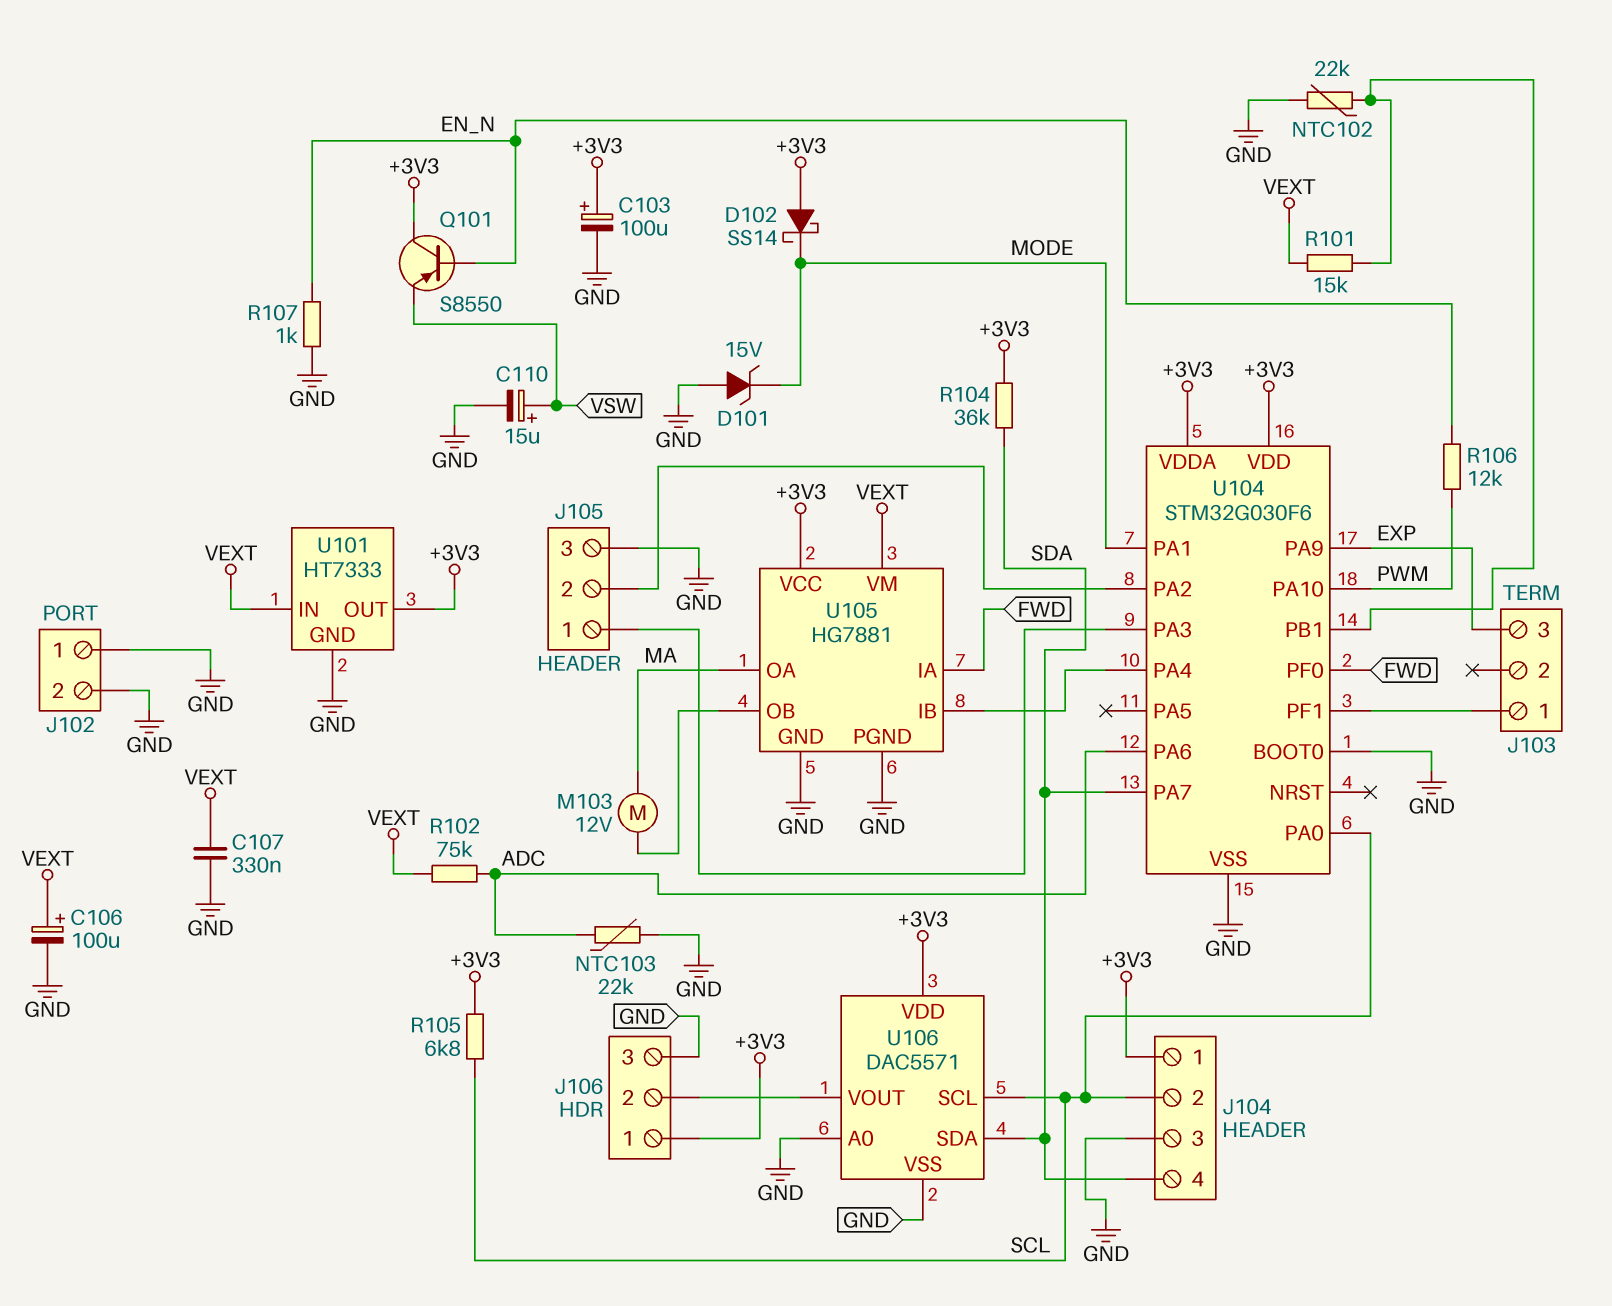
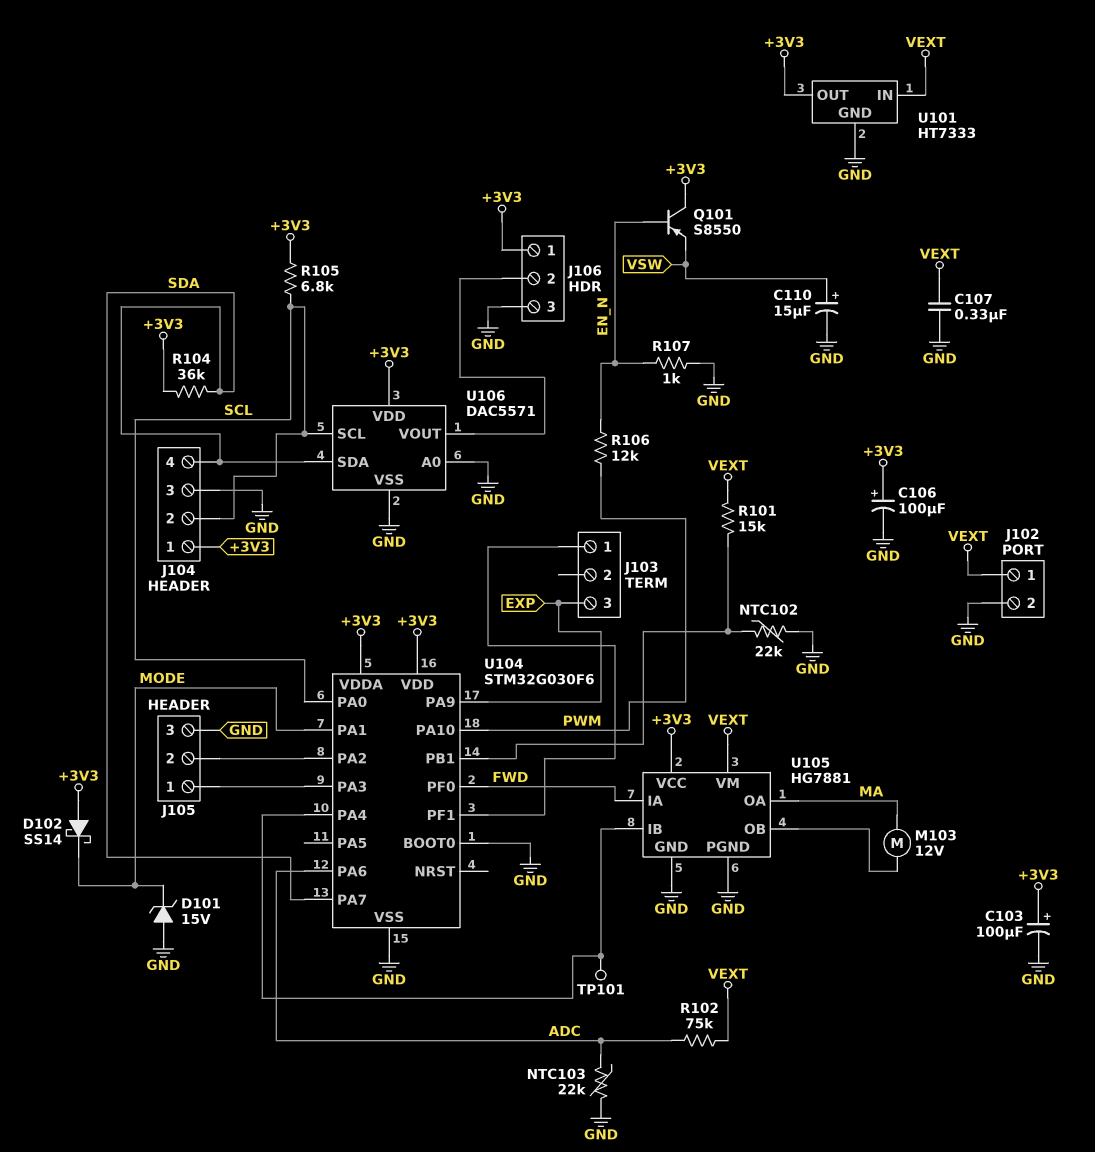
C106: 100uF (plus VEXT, minus GND) -> 100uF (plus +3V3, minus GND)
J102 pin 1: GND -> VEXT
TP101: none -> test point (U104/PA4)

